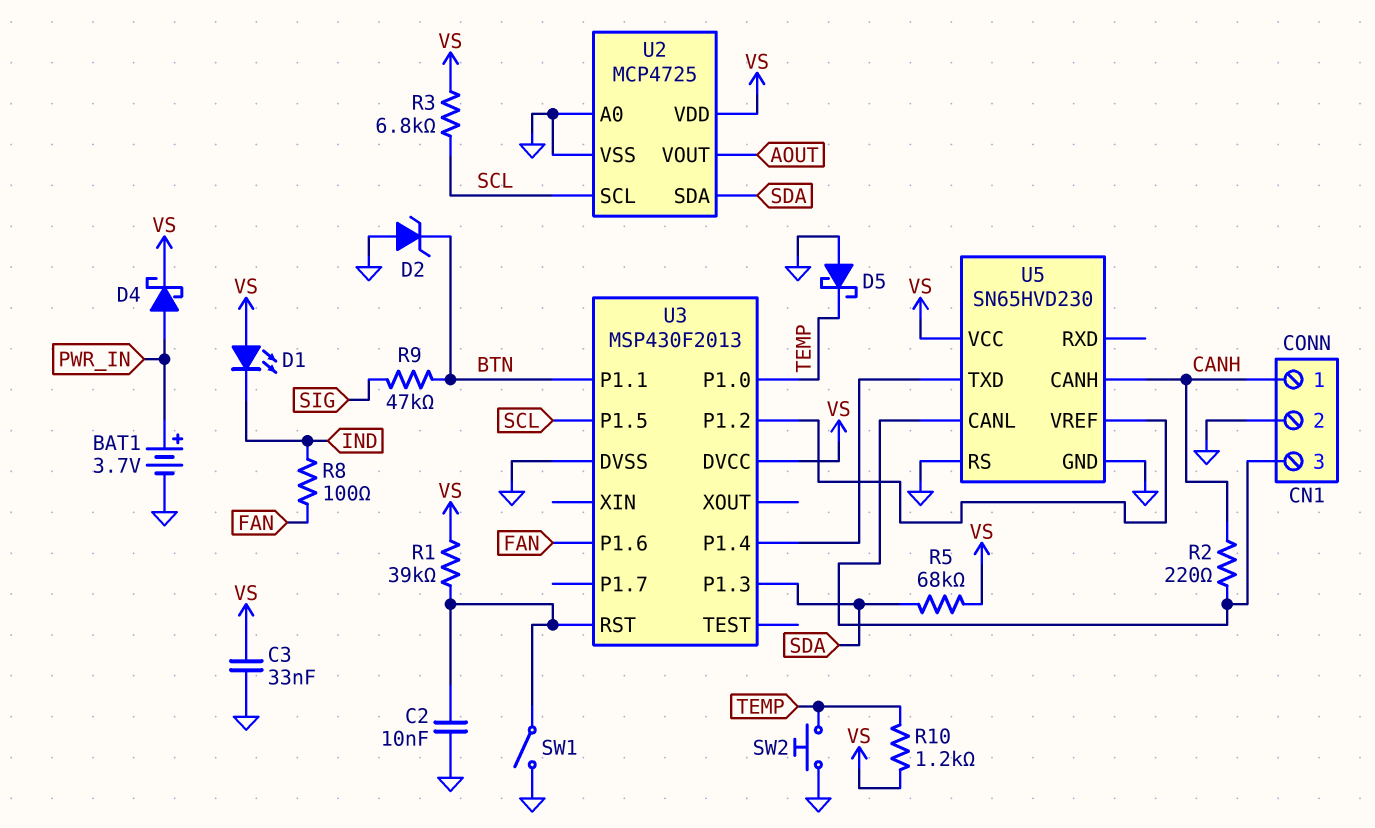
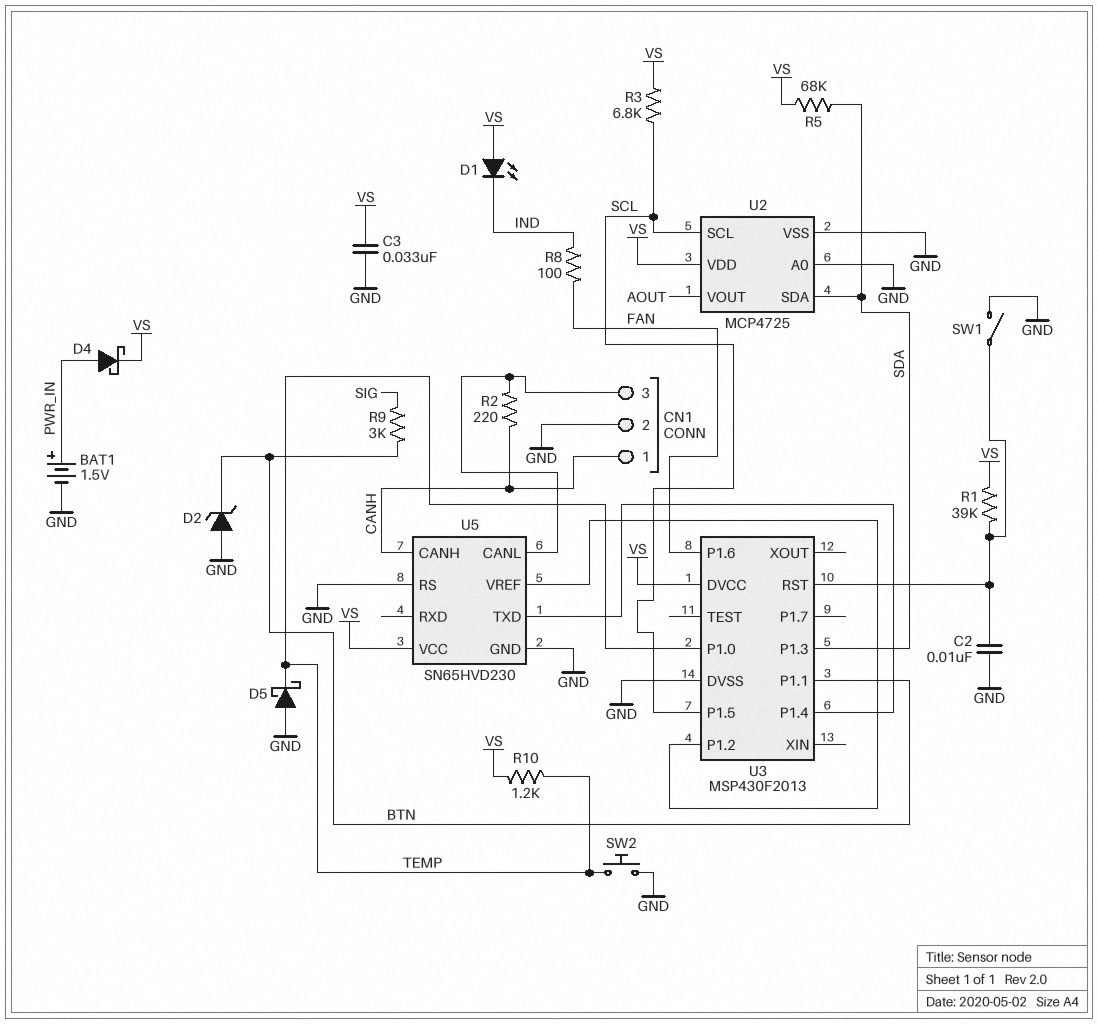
BAT1: 3.7V (plus PWR_IN, minus GND) -> 1.5V (plus PWR_IN, minus GND)
R9: 47k (BTN, SIG) -> 3k (BTN, SIG)

